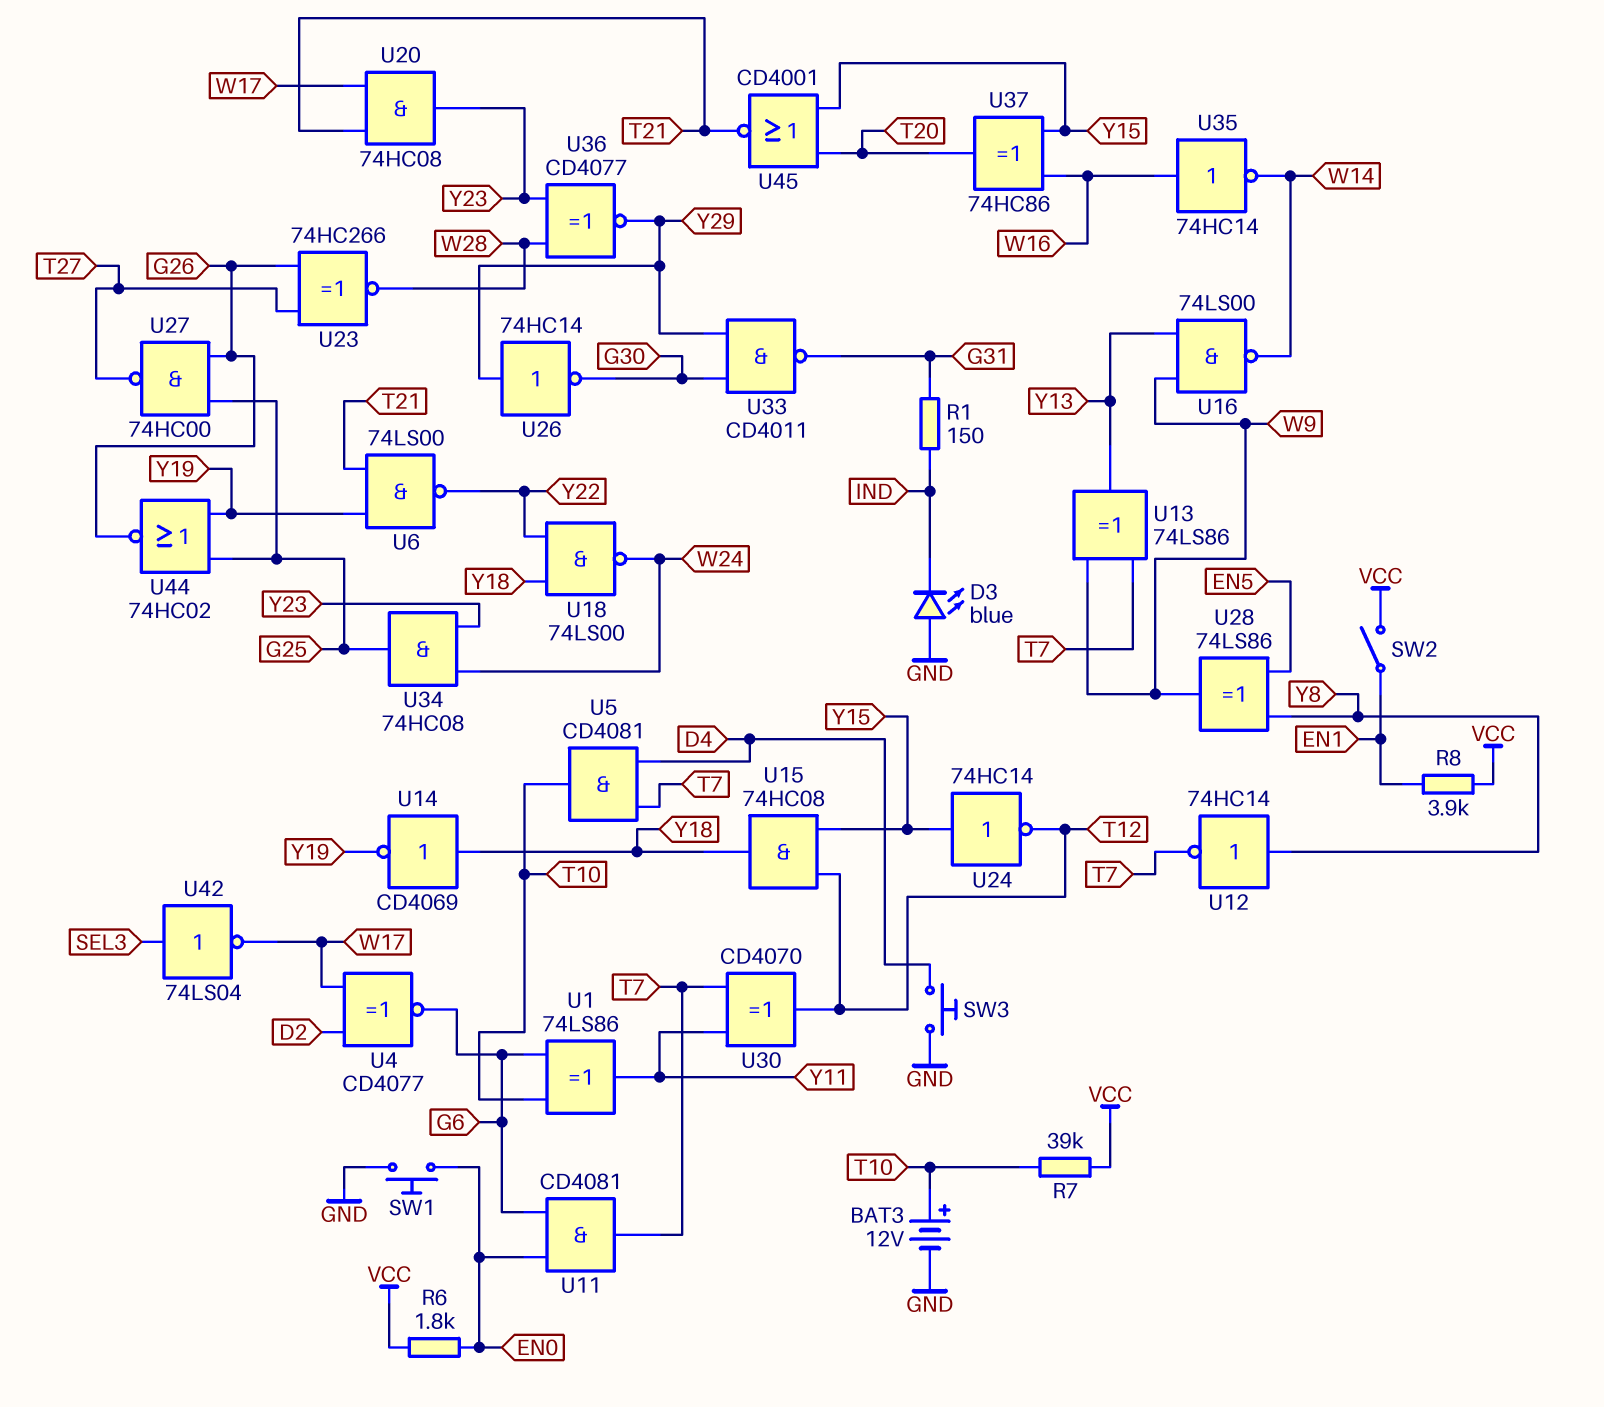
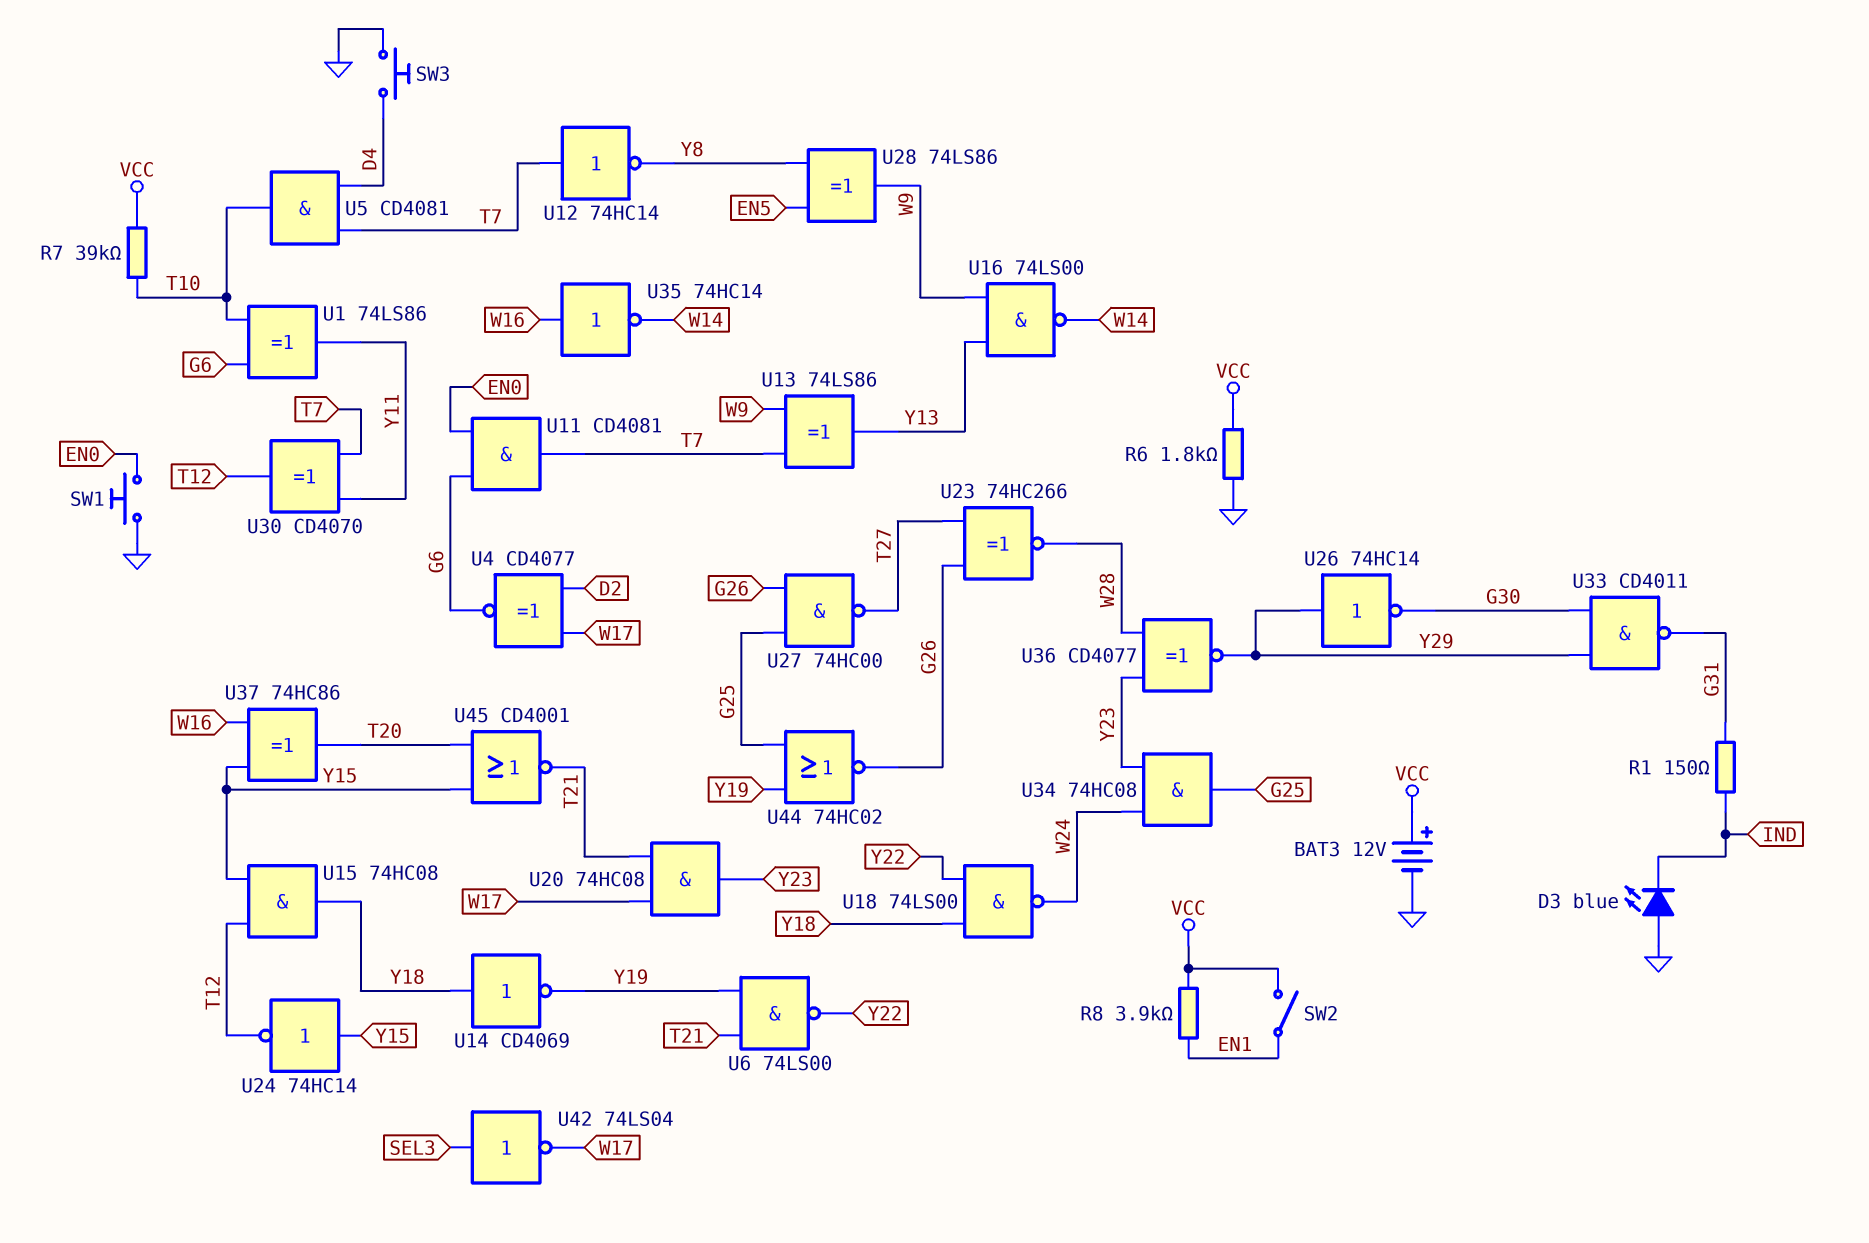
BAT3: 12V (plus T10, minus GND) -> 12V (plus VCC, minus GND)
R6: 1.8k (EN0, VCC) -> 1.8k (GND, VCC)
U12: NOT 74HC14 (in Y8, out T7) -> NOT 74HC14 (in T7, out Y8)

